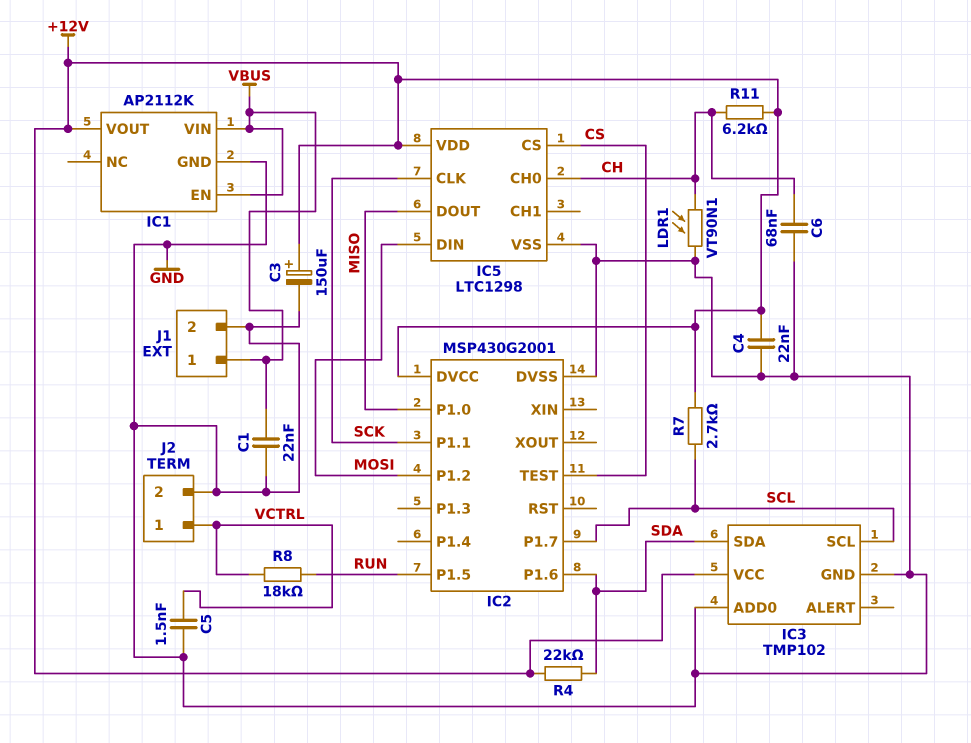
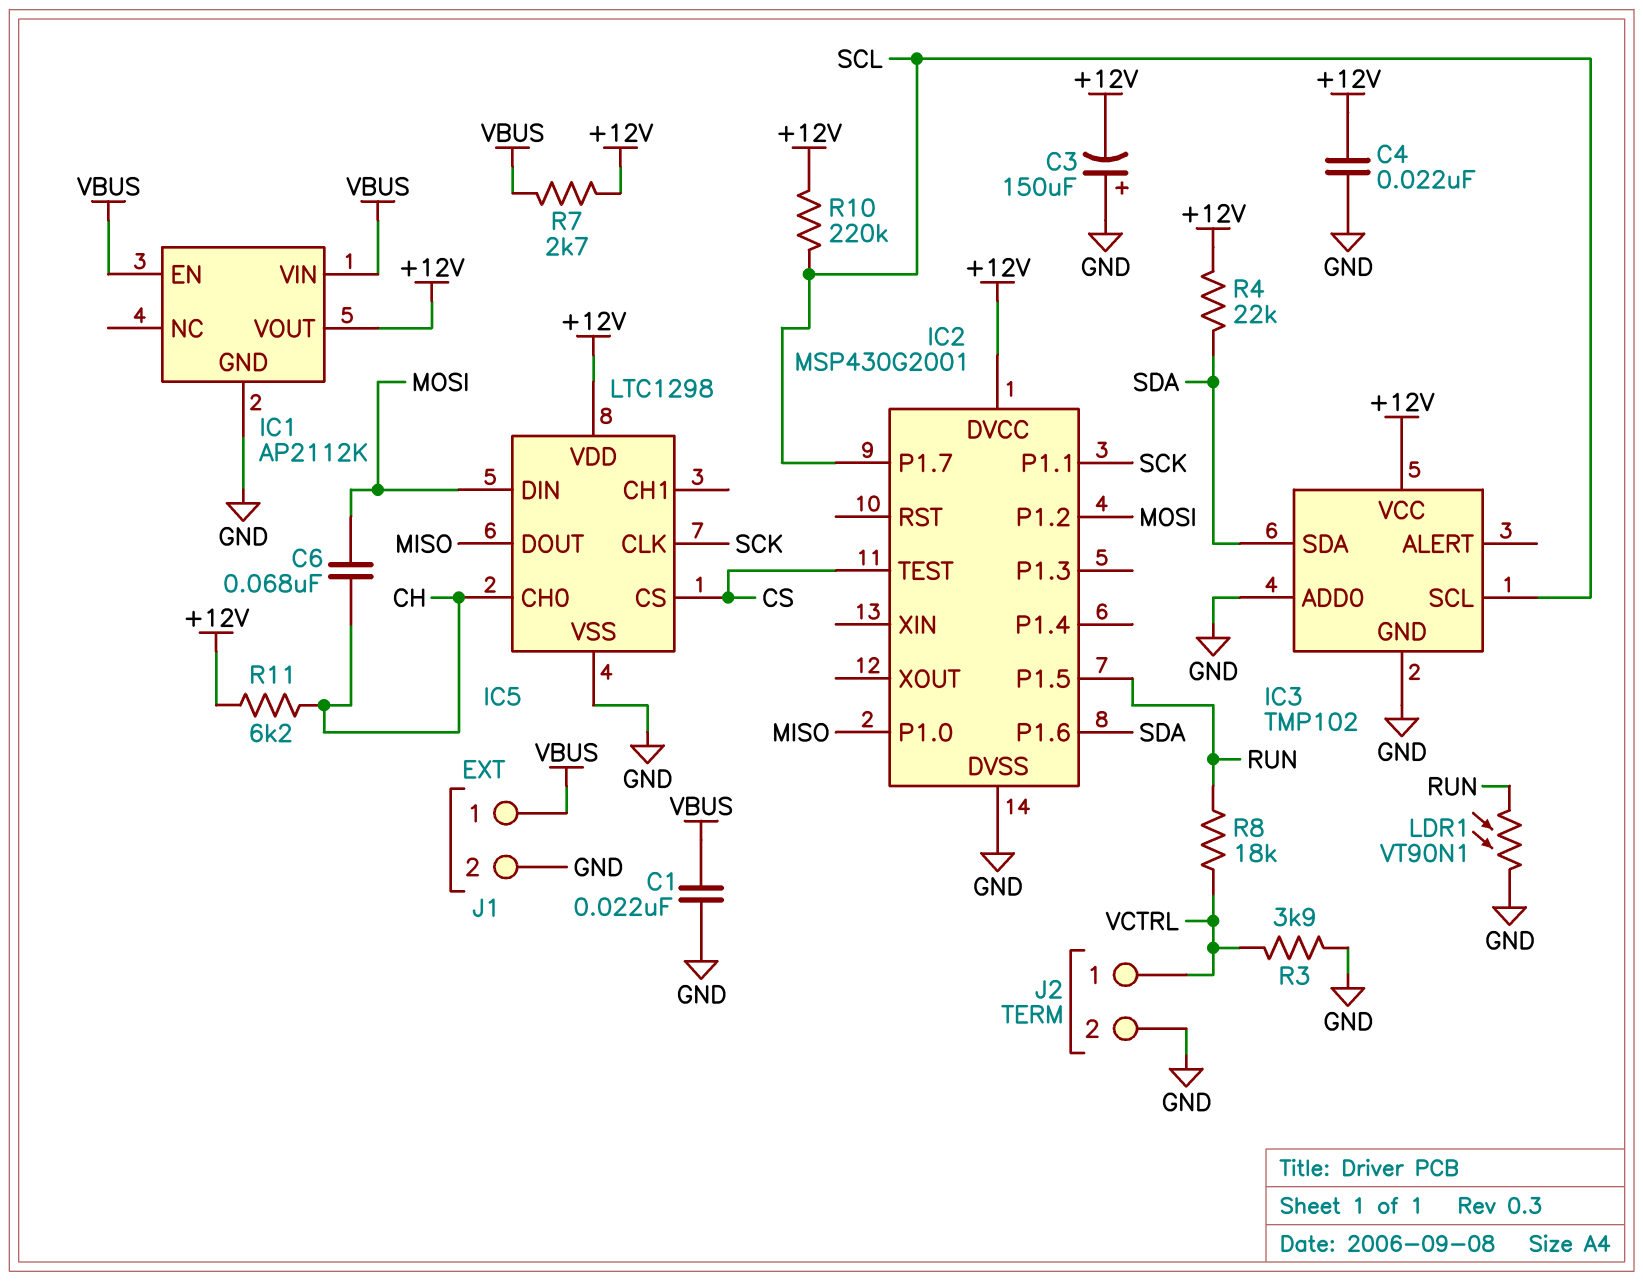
C3: 150uF (plus +12V, minus GND) -> 150uF (plus GND, minus +12V)
C5: 1.5nF (GND, VCTRL) -> none
C6: 68nF (CH, GND) -> 68nF (CH, MOSI)
LDR1: VT90N1 (CH, GND) -> VT90N1 (GND, RUN)
R3: none -> 3.9k (GND, VCTRL)
R7: 2.7k (+12V, SCL) -> 2.7k (+12V, VBUS)
R10: none -> 220k (+12V, SCL)

